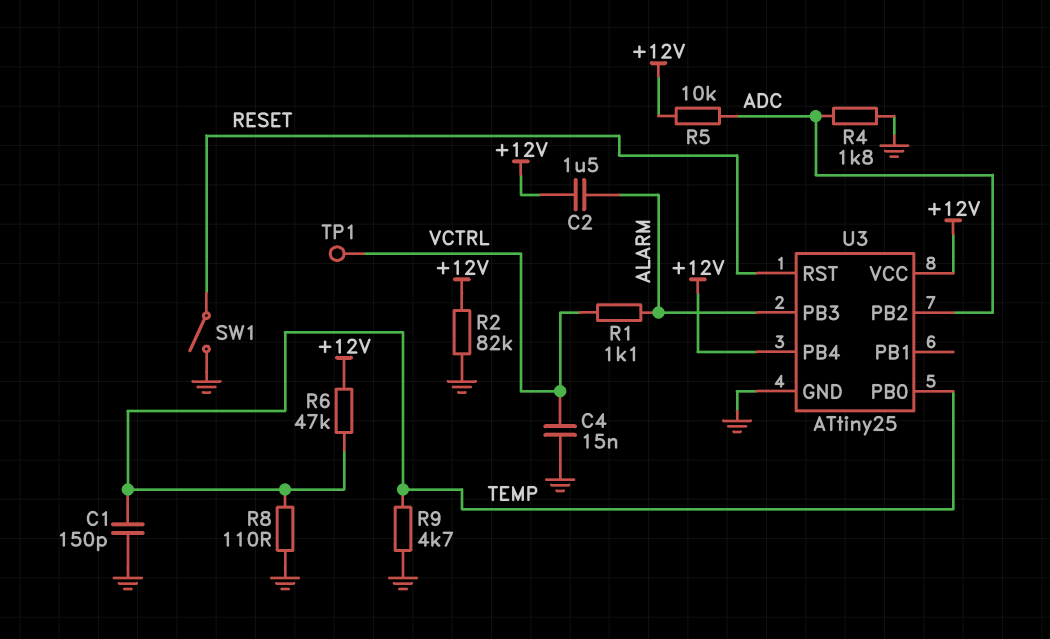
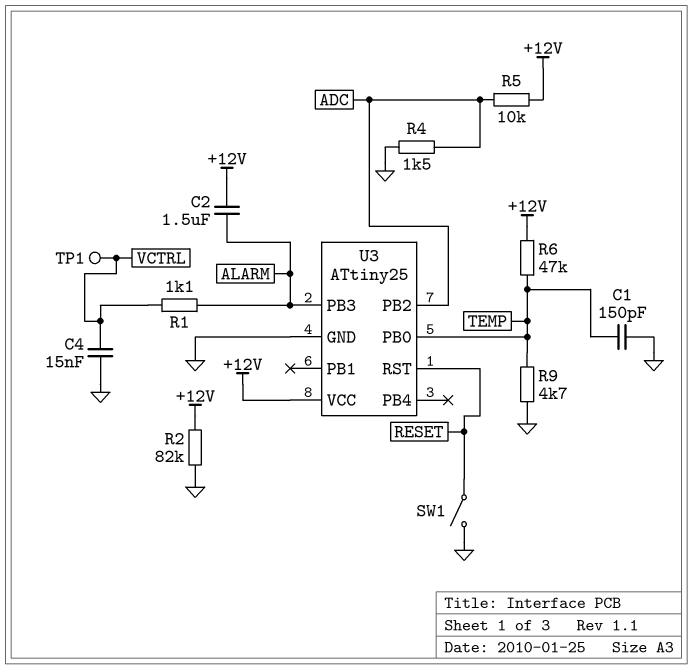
R4: 1.8k (ADC, GND) -> 1.5k (ADC, GND)
R8: 110 (GND, TEMP) -> none
U3 pin PB4: +12V -> none

